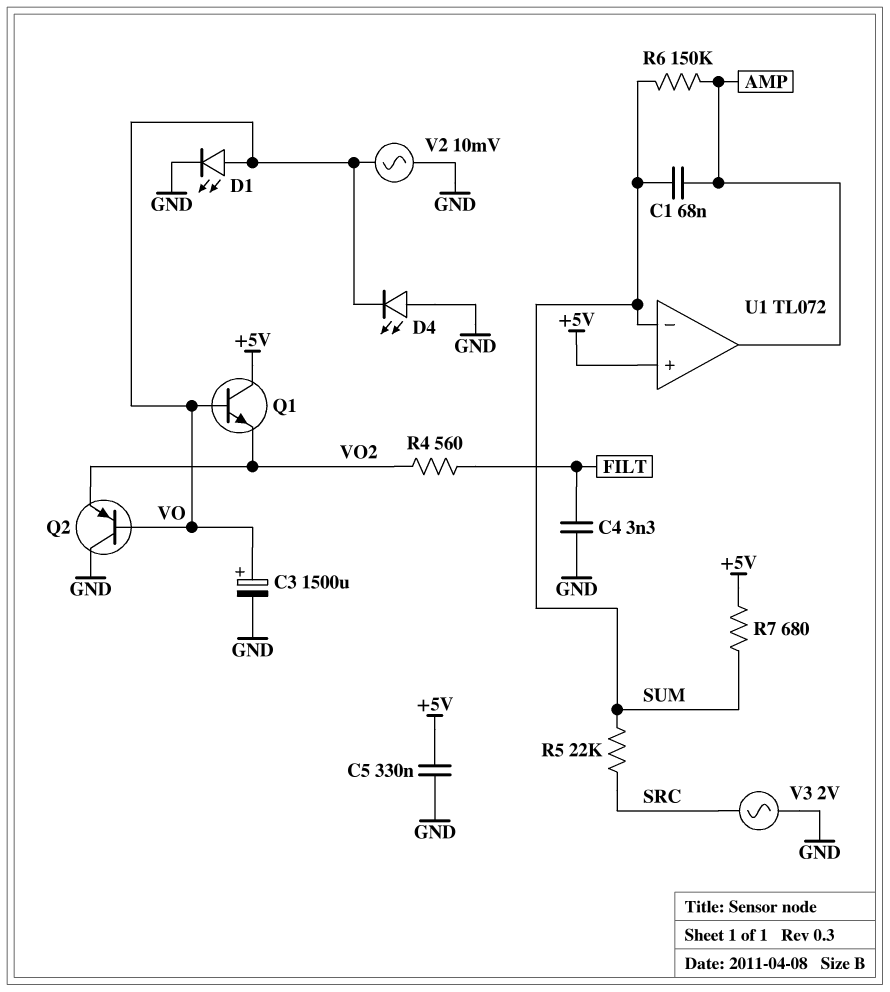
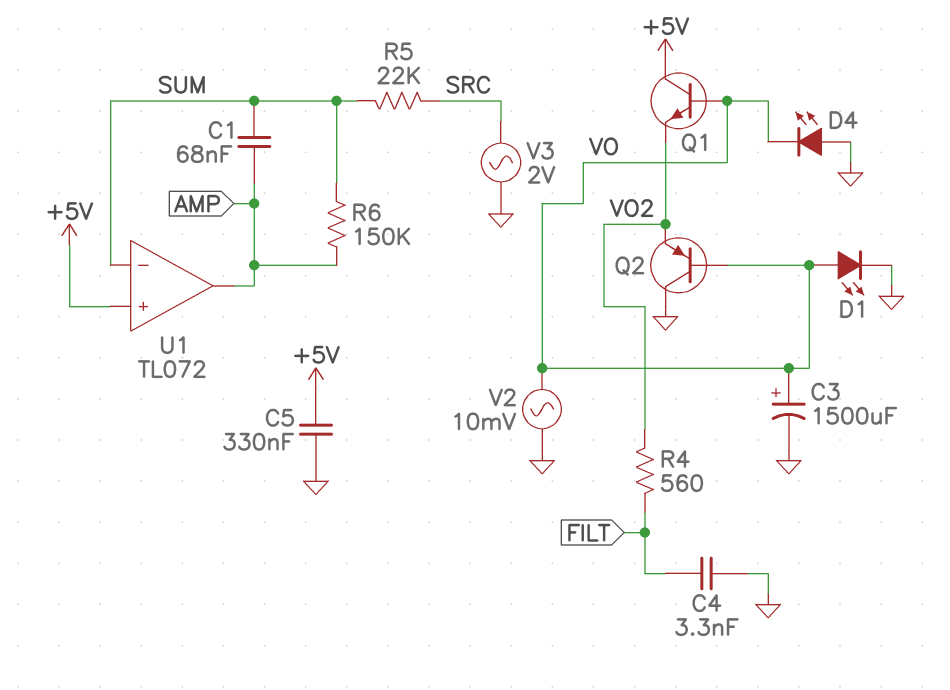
R7: 680 (+5V, SUM) -> none

